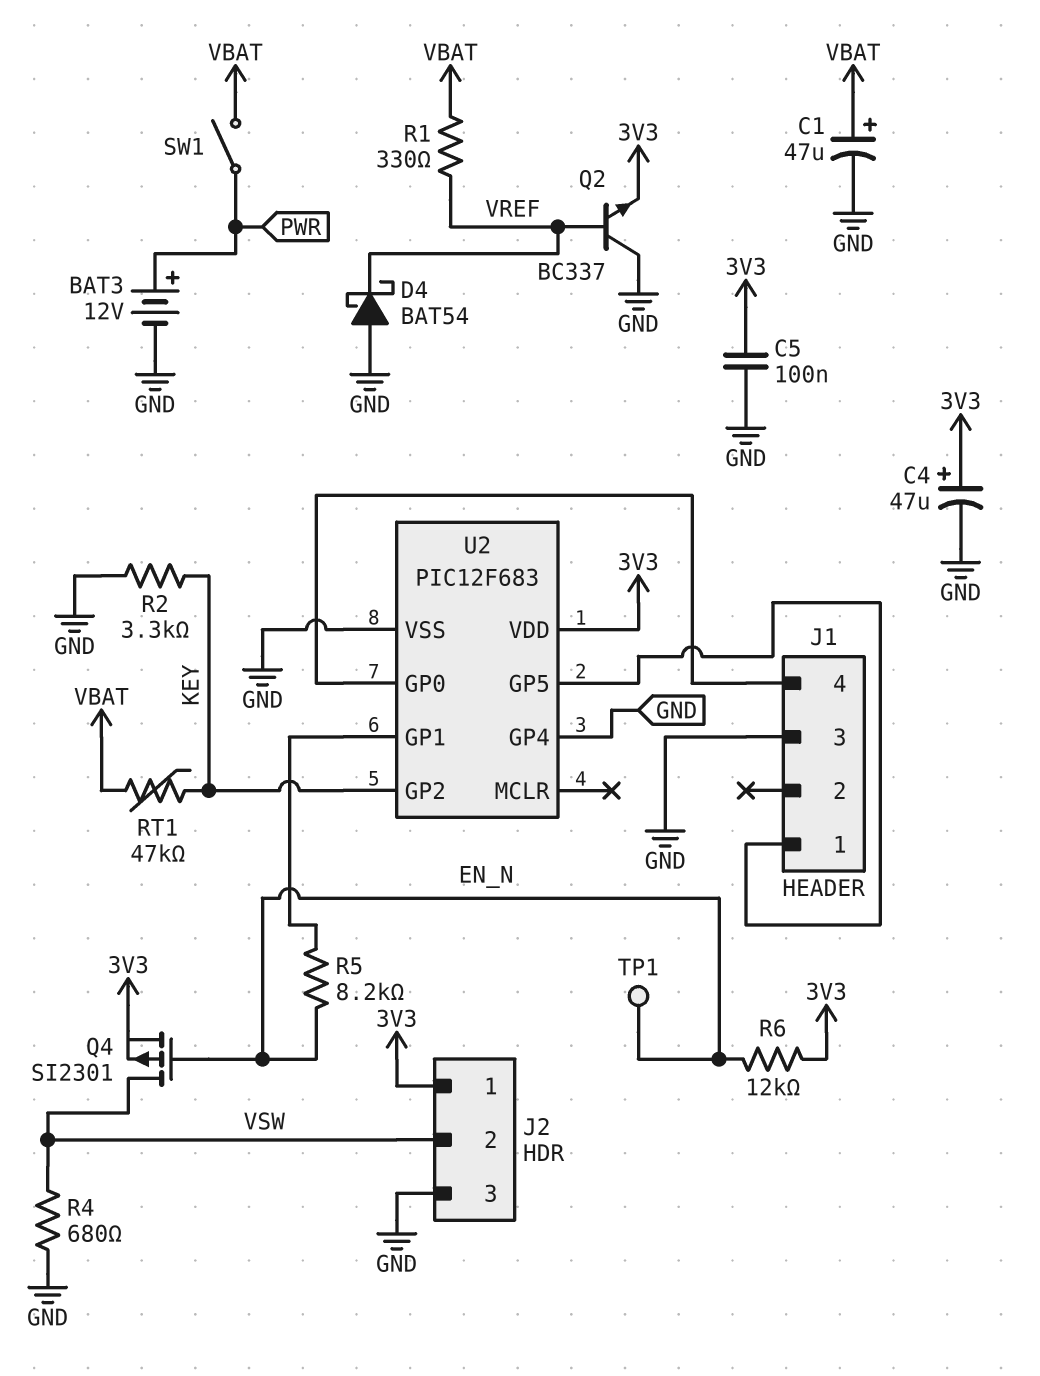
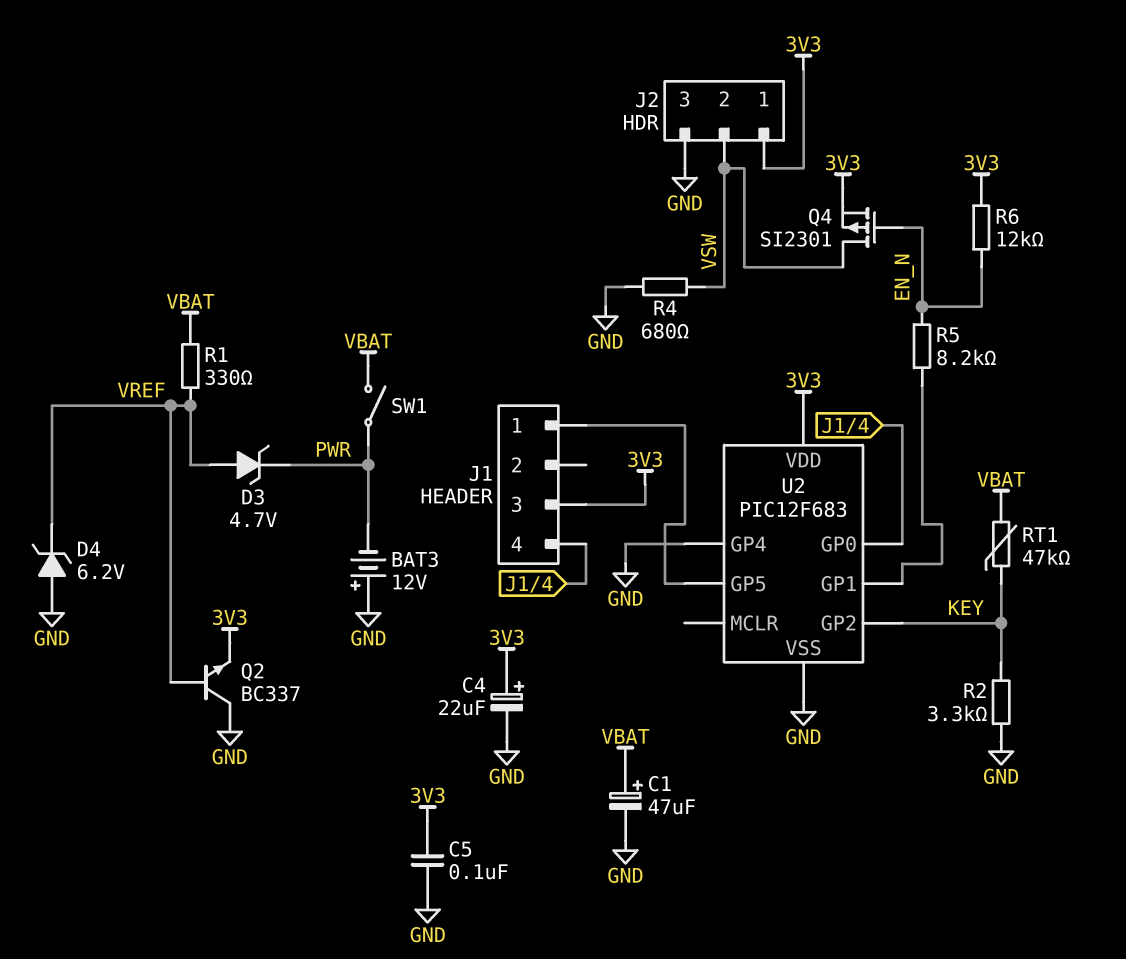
BAT3: 12V (plus PWR, minus GND) -> 12V (plus GND, minus PWR)
C4: 47uF (plus 3V3, minus GND) -> 22uF (plus 3V3, minus GND)
D3: none -> zener 4.7V (A VREF, K PWR)
D4: schottky BAT54 (A GND, K VREF) -> zener 6.2V (A GND, K VREF)
J1 pin 3: GND -> 3V3
TP1: test point (EN_N) -> none

